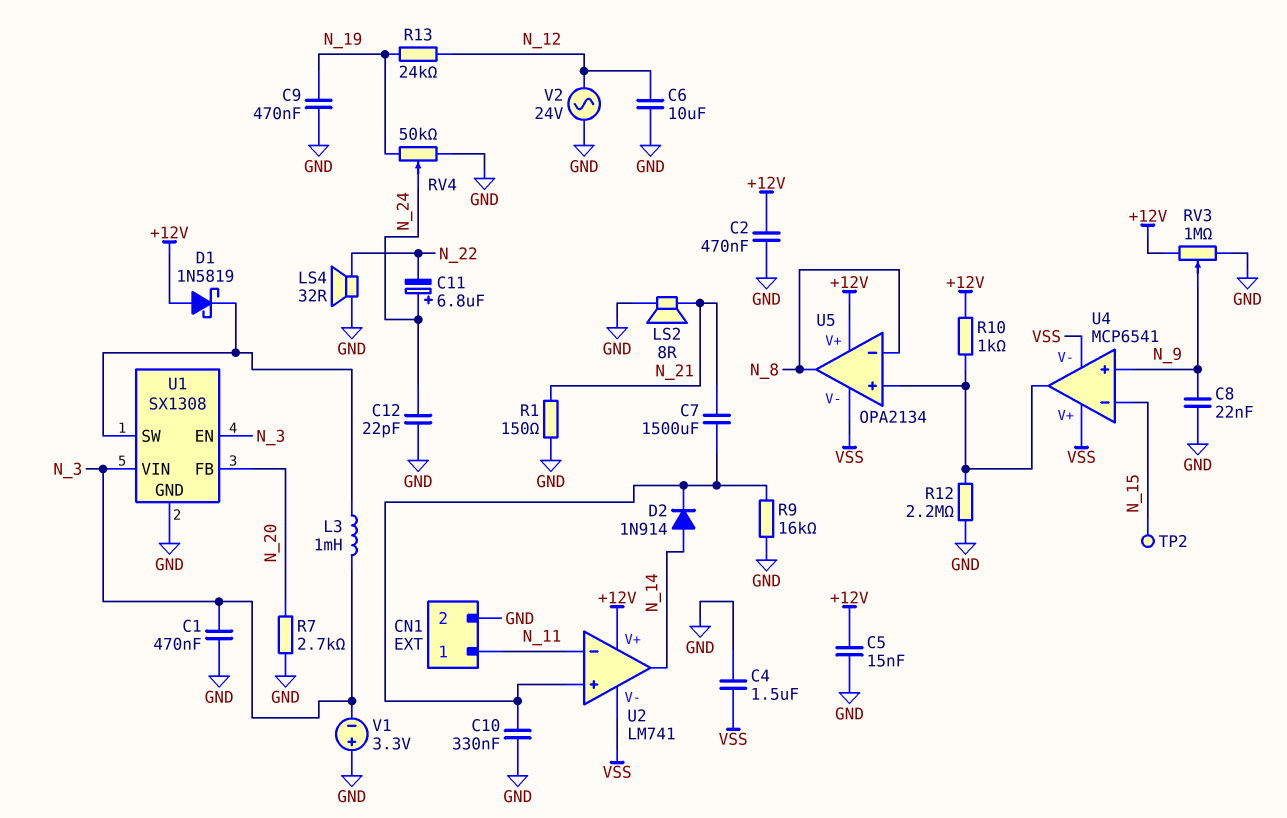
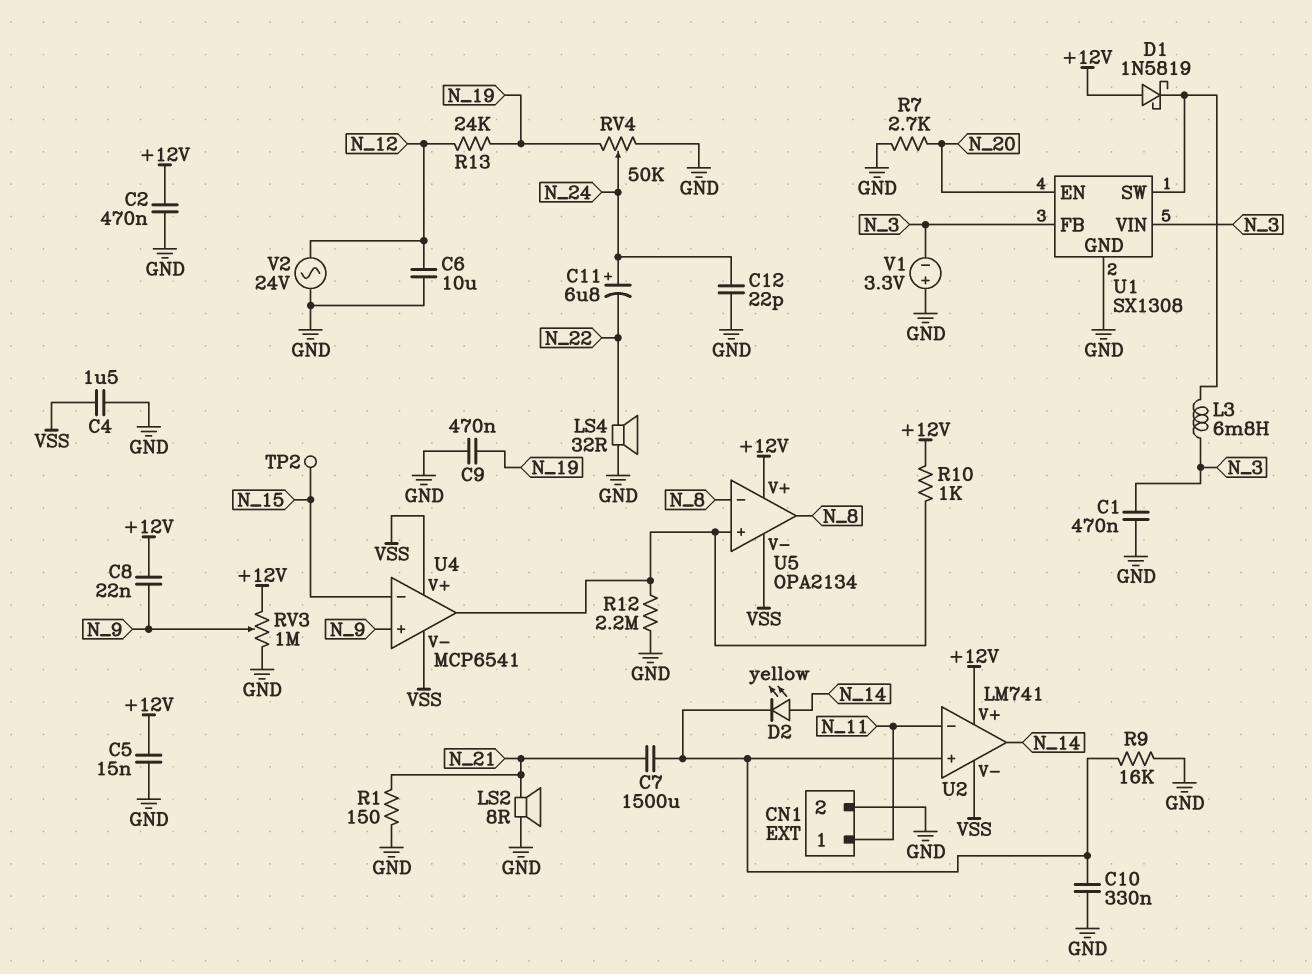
C8: 22nF (GND, N_9) -> 22nF (+12V, N_9)
D2: diode 1N914 (A N_14, K U2/in+) -> LED yellow (A N_14, K U2/in+)
L3: 1mH (N_3, U1/SW) -> 6.8mH (N_3, U1/SW)
U1 pin EN: N_3 -> N_20
U1 pin FB: N_20 -> N_3

